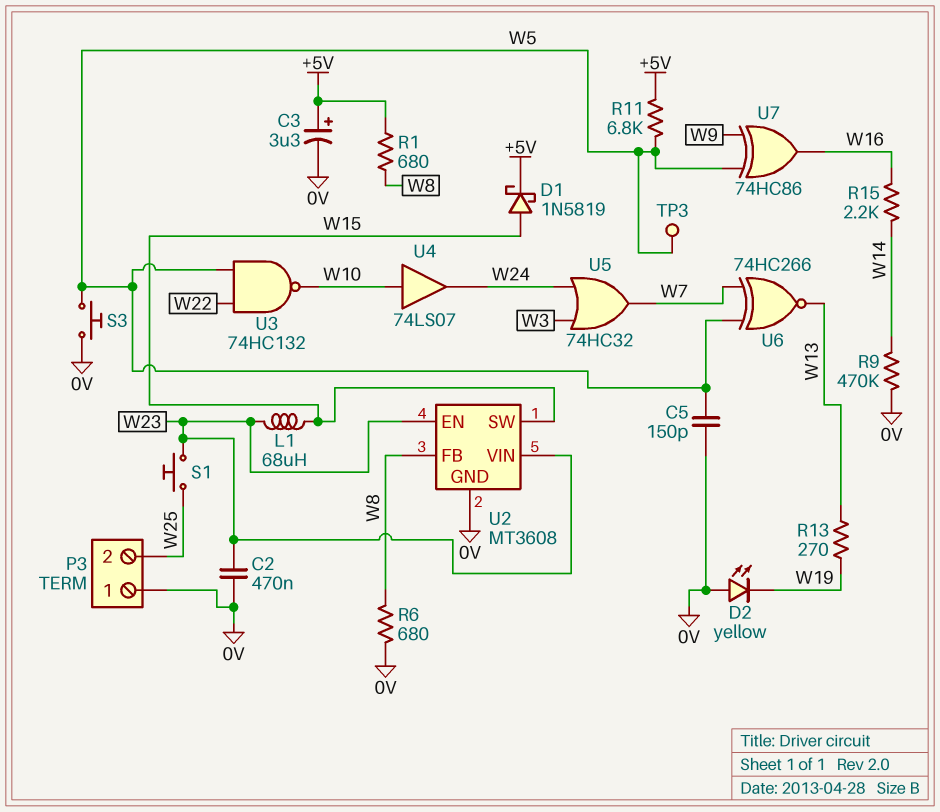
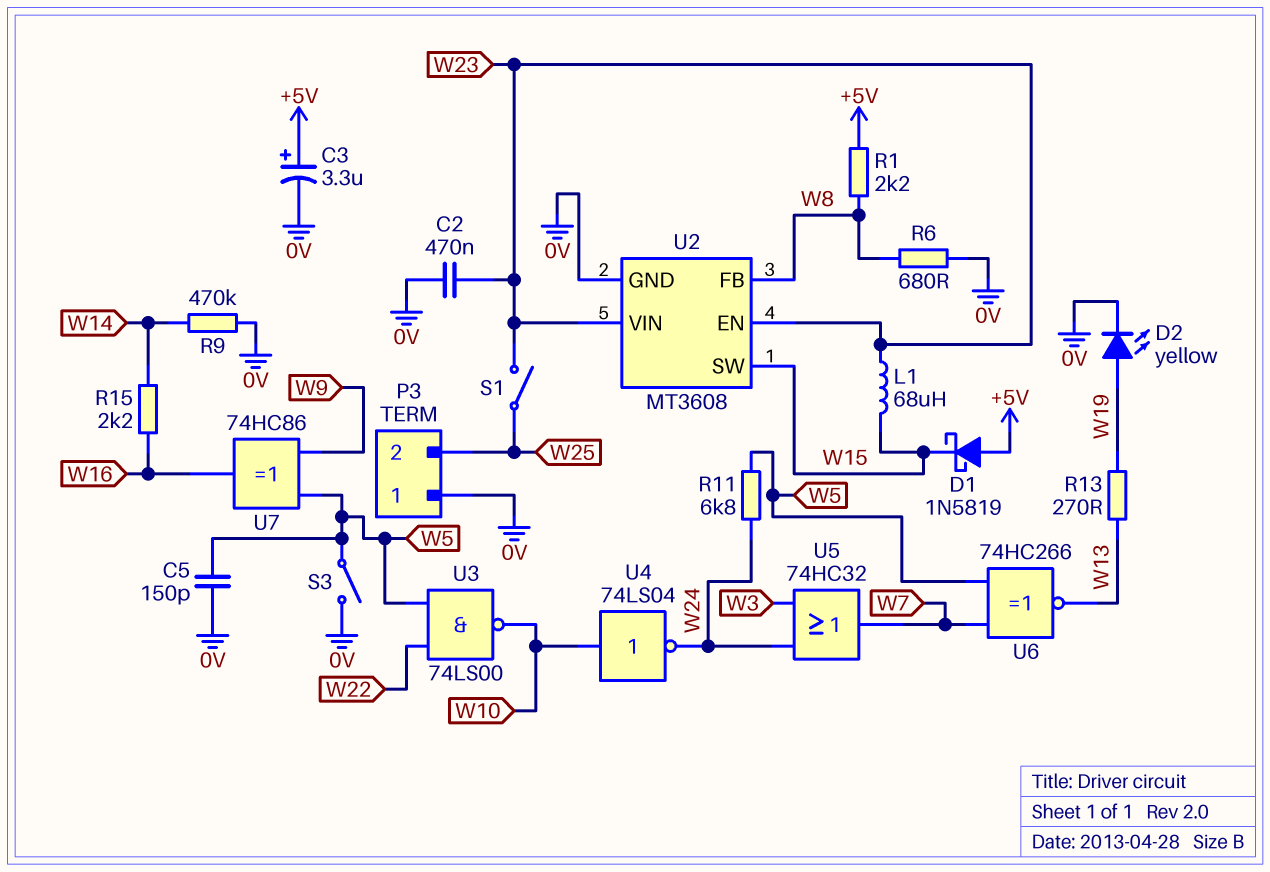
D1: schottky 1N5819 (A W15, K +5V) -> schottky 1N5819 (A +5V, K W15)
D2: LED yellow (A 0V, K W19) -> LED yellow (A W19, K 0V)
R1: 680 (+5V, W8) -> 2.2k (+5V, W8)
R11: 6.8k (+5V, W5) -> 6.8k (W5, W24)
S1: button (W23, W25) -> switch (W23, W25)
S3: button (0V, W5) -> switch (0V, W5)
TP3: test point (W5) -> none
U3: NAND 74HC132 (in W5, in W22, out W10) -> NAND 74LS00 (in W5, in W22, out W10)
U4: buffer 74LS07 (in W10, out W24) -> NOT 74LS04 (in W10, out W24)

